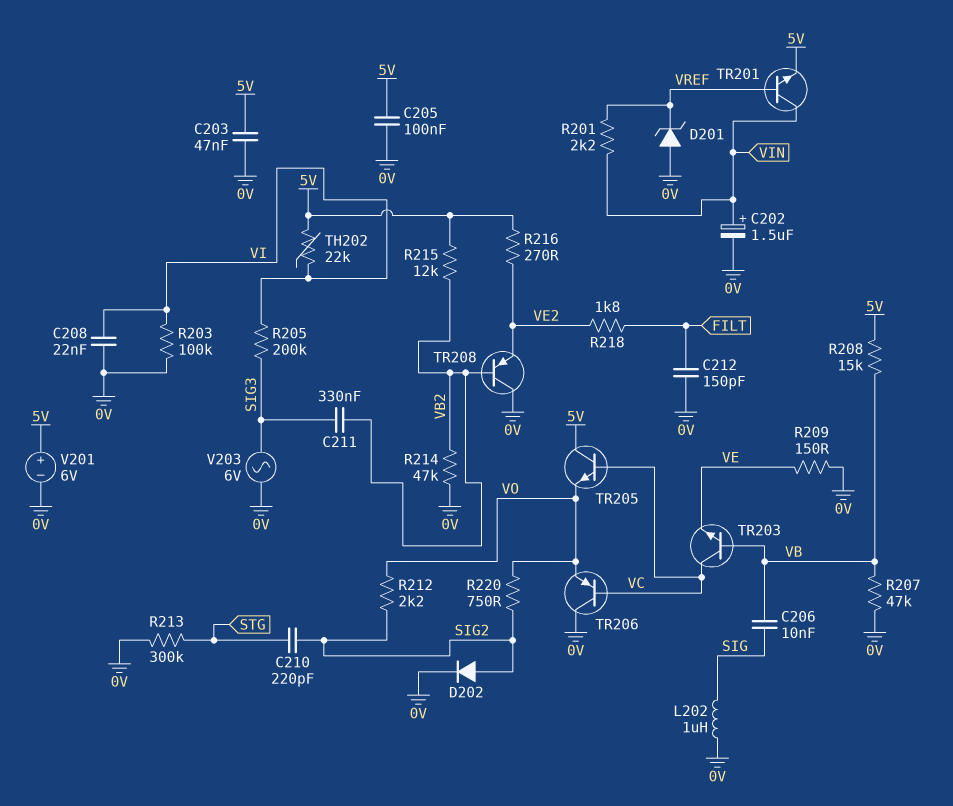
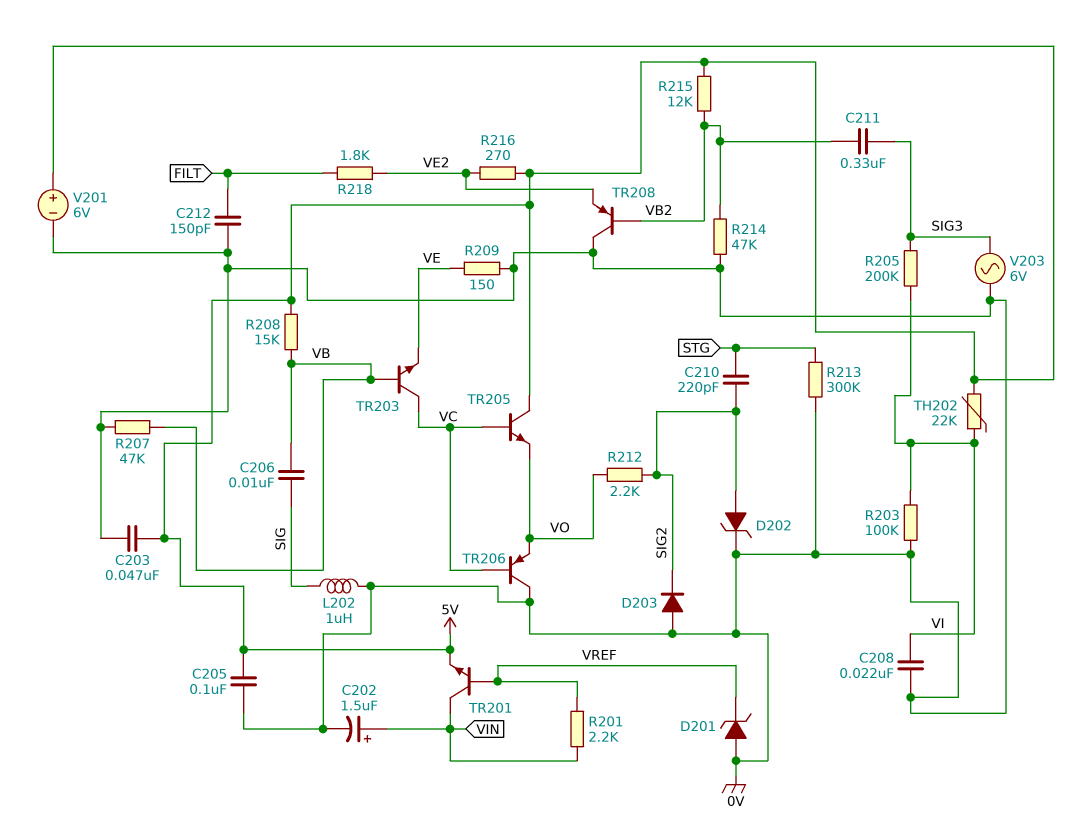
D202: diode (A SIG2, K 0V) -> zener (A SIG2, K 0V)
D203: none -> diode (A 0V, K SIG2)
R220: 750 (SIG2, VO) -> none

